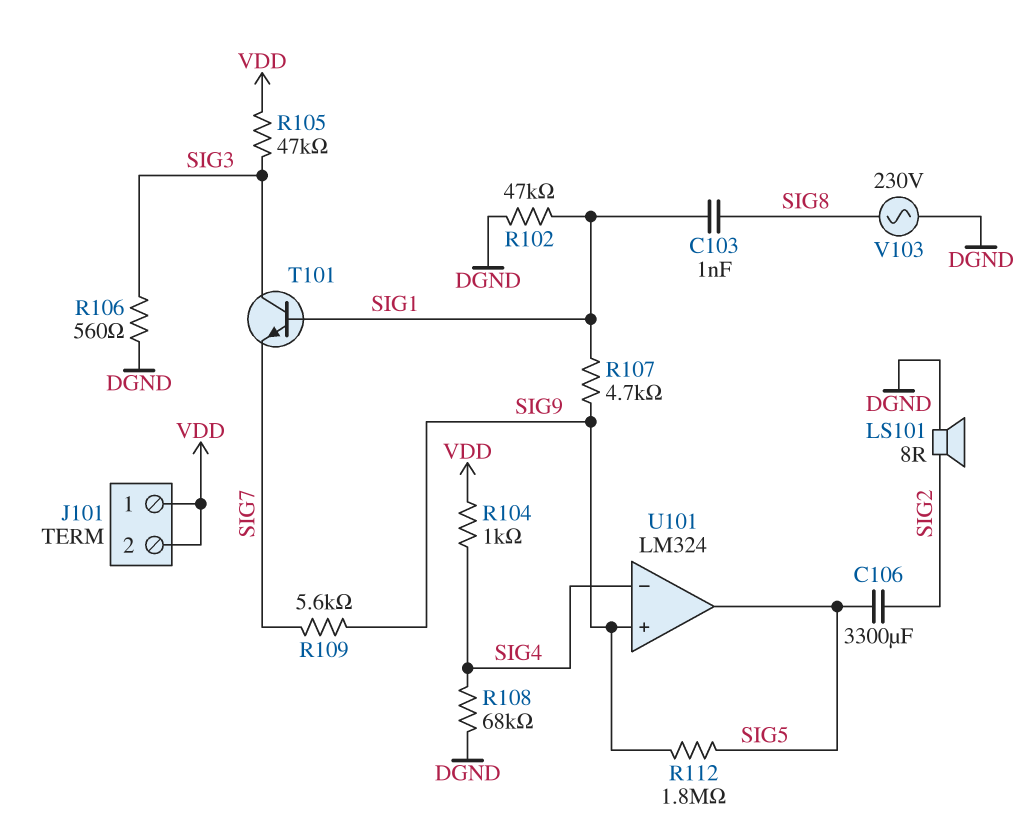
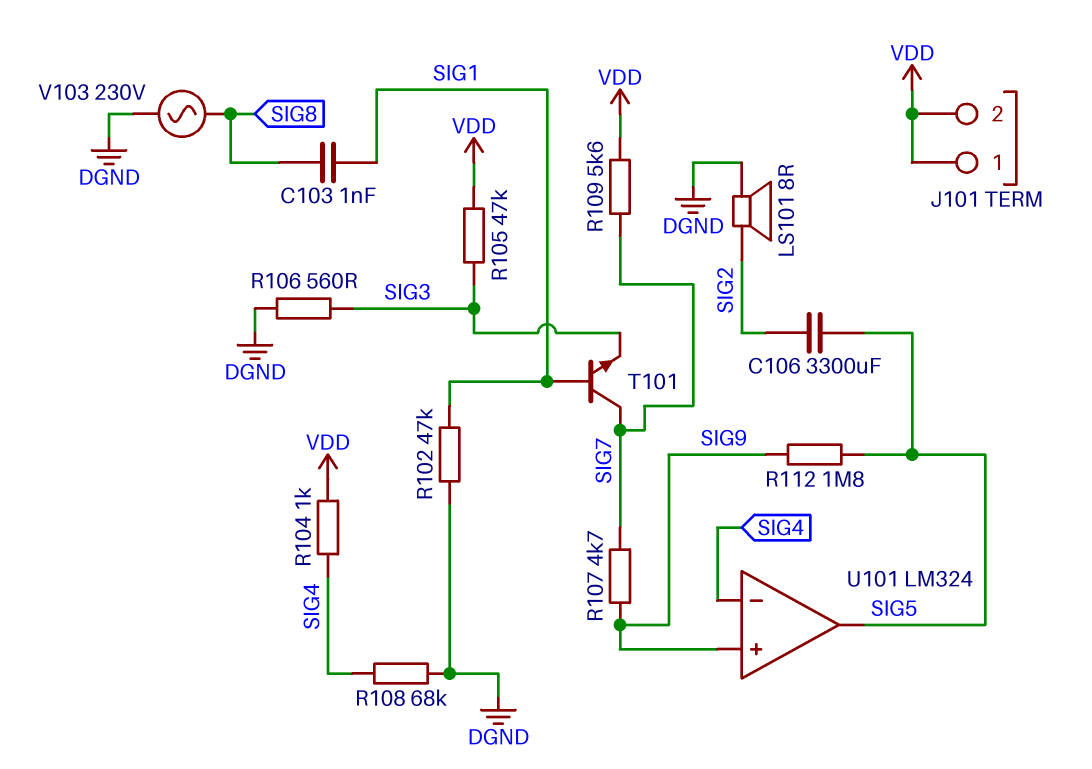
R107: 4.7k (SIG1, SIG9) -> 4.7k (SIG7, SIG9)
R109: 5.6k (SIG7, SIG9) -> 5.6k (SIG7, VDD)
T101: NPN (B SIG1, C SIG3, E SIG7) -> NPN (B SIG1, C SIG7, E SIG3)

